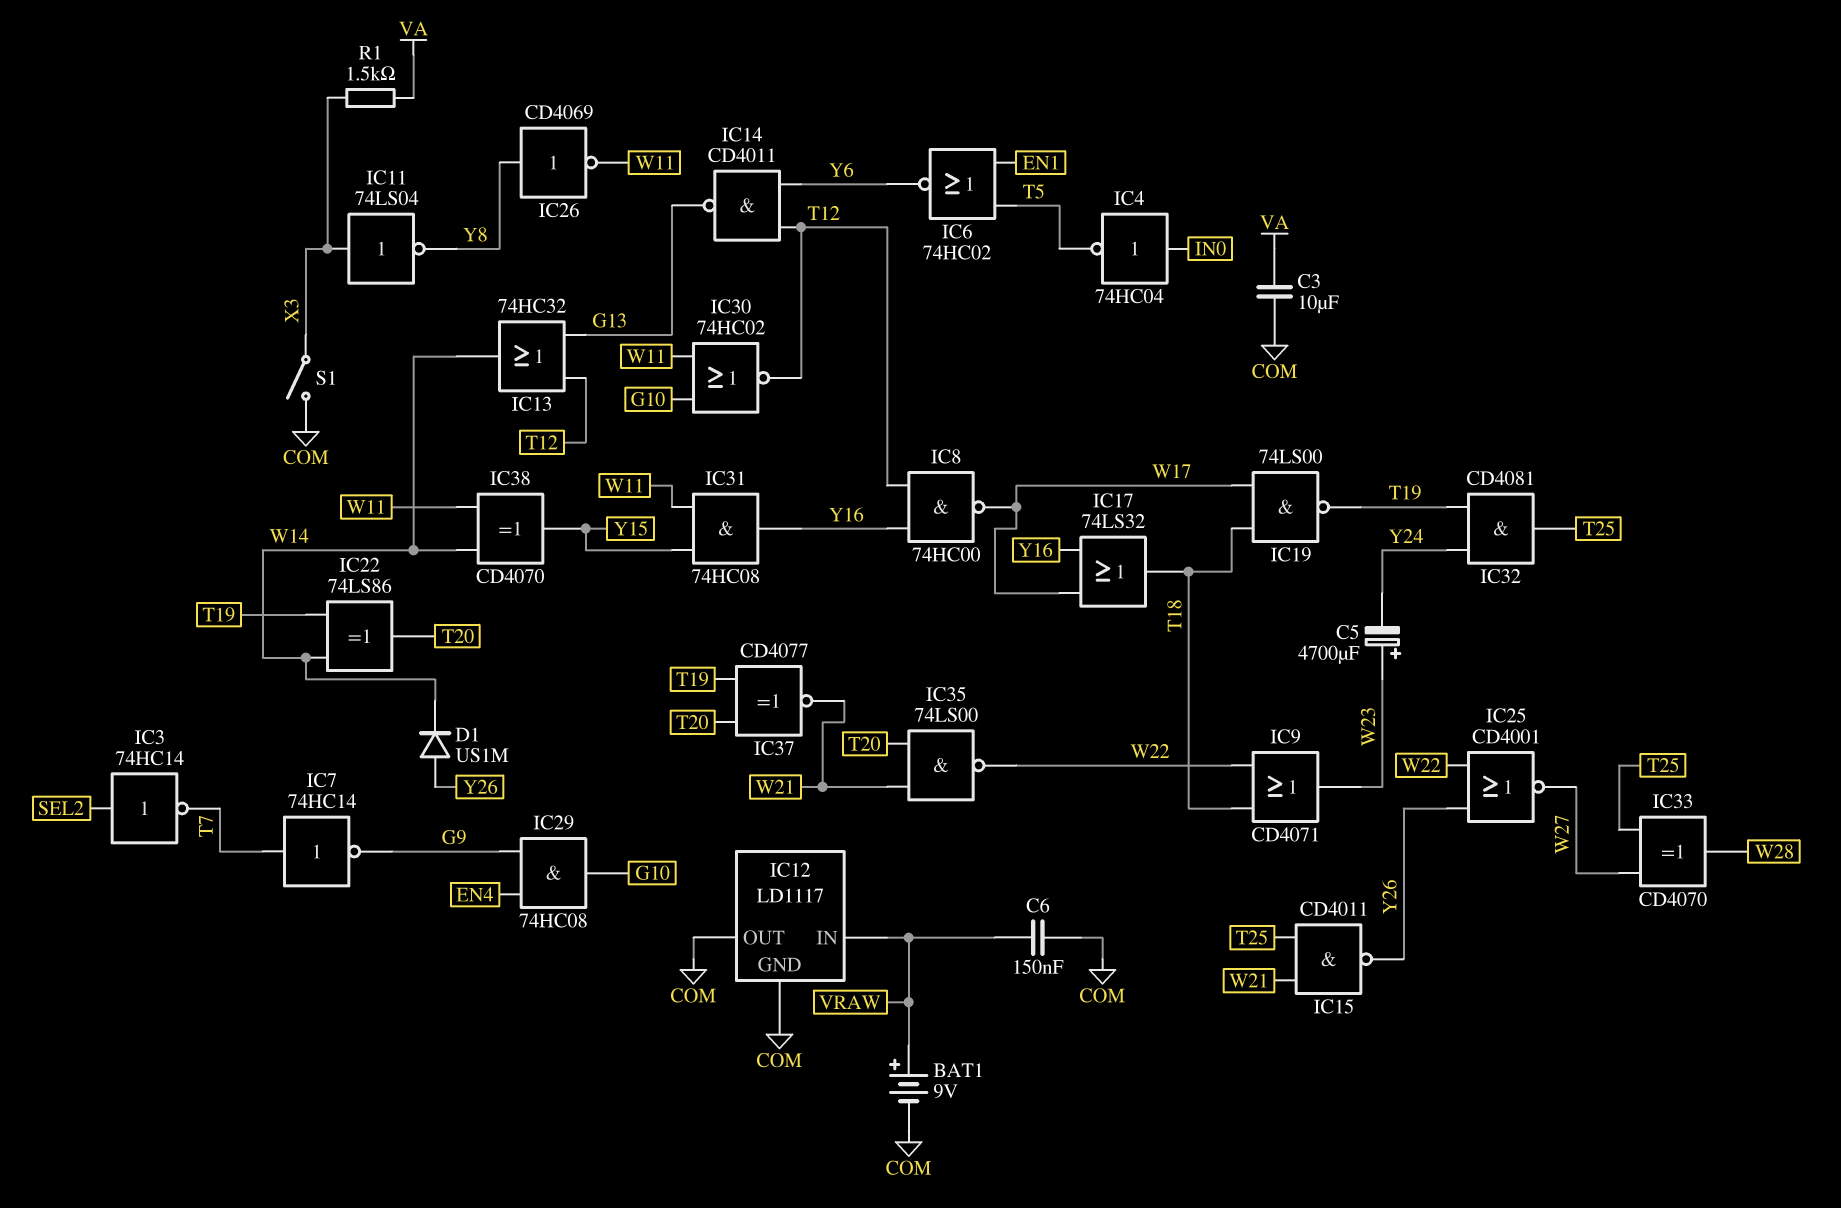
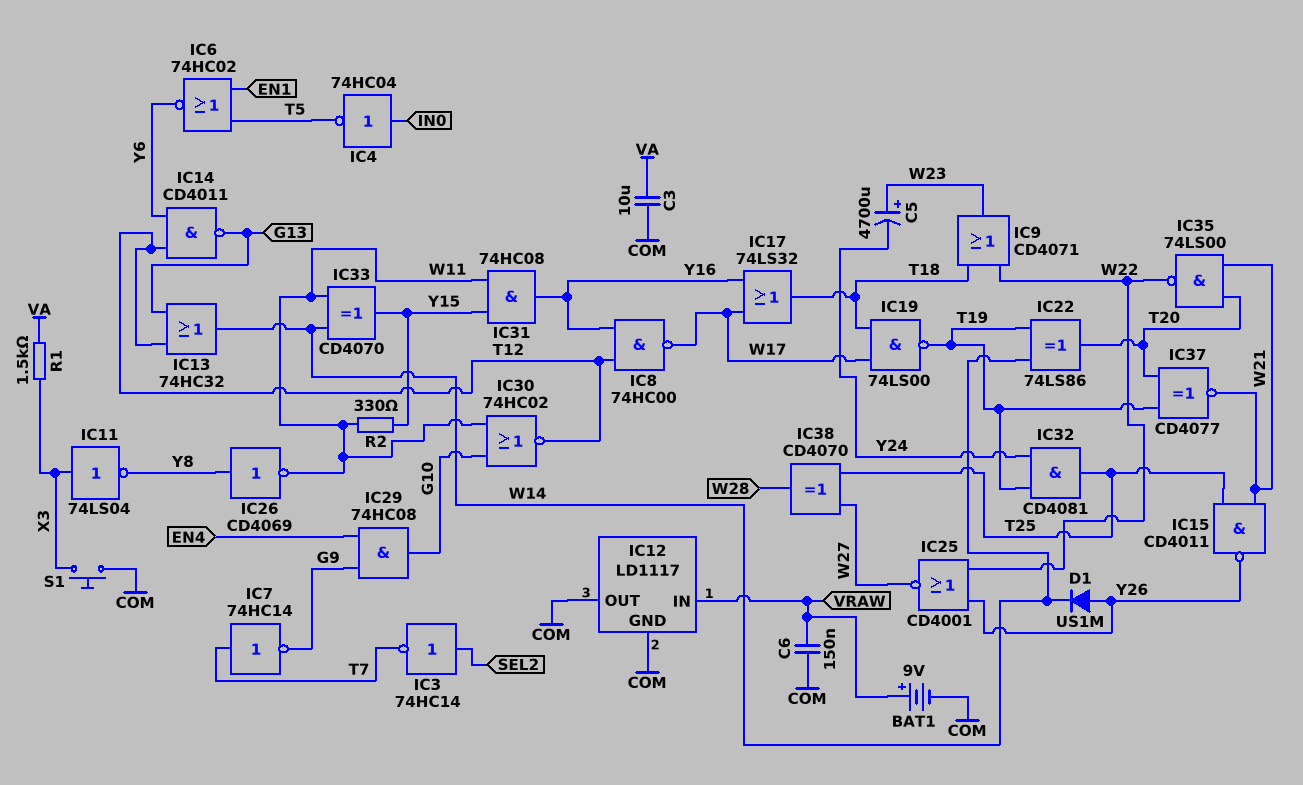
IC33: XOR CD4070 (in T25, in W27, out W28) -> XOR CD4070 (in W11, in W14, out Y15)
IC38: XOR CD4070 (in W11, in W14, out Y15) -> XOR CD4070 (in T25, in W27, out W28)
R2: none -> 330 (W11, Y15)
S1: switch (COM, X3) -> button (COM, X3)

